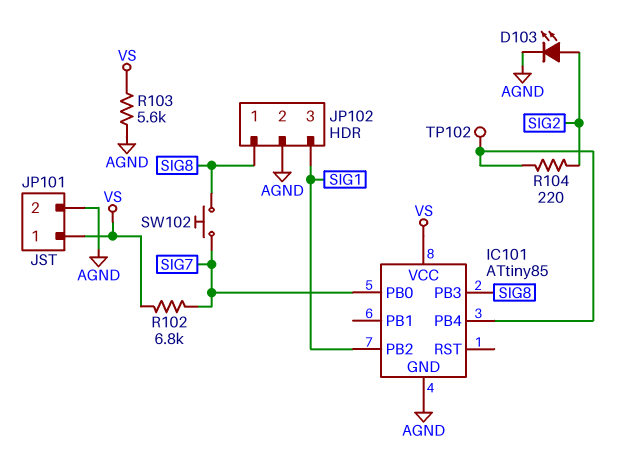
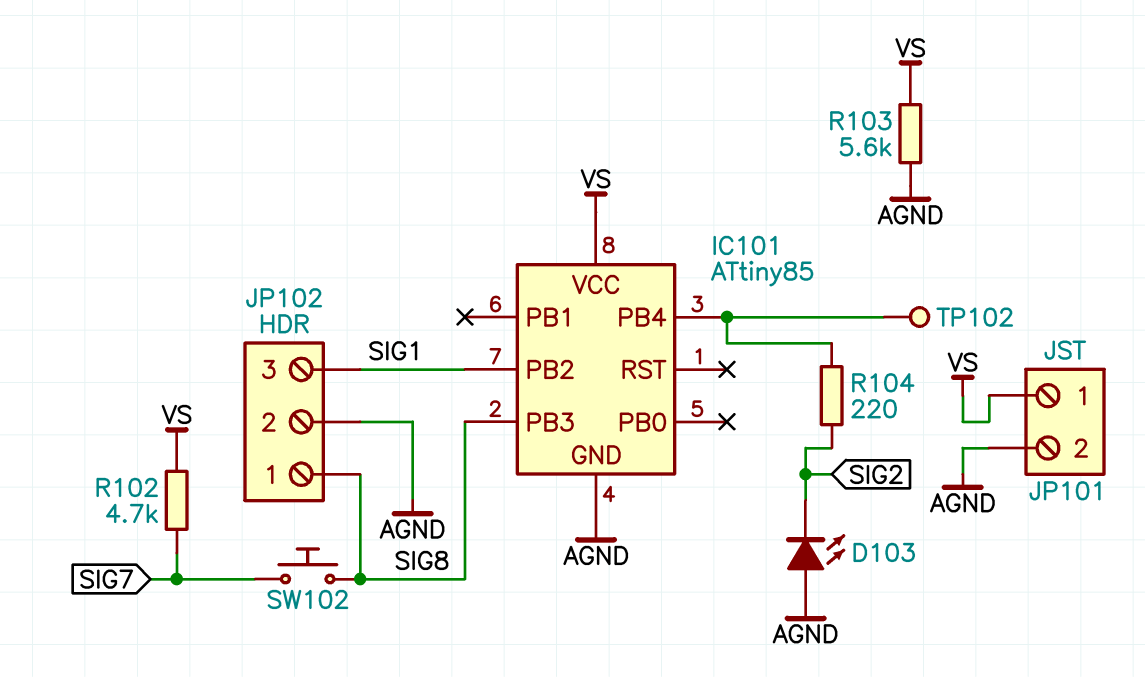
D103: LED (A SIG2, K AGND) -> LED (A AGND, K SIG2)
IC101 pin PB0: SIG7 -> none
R102: 6.8k (SIG7, VS) -> 4.7k (SIG7, VS)

